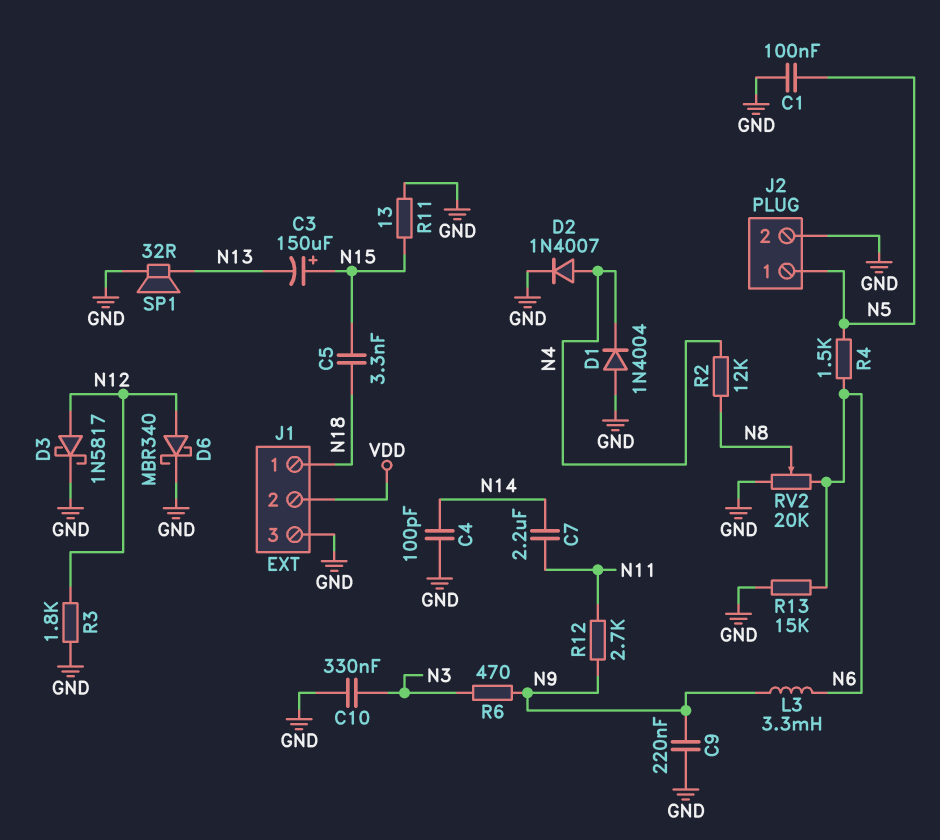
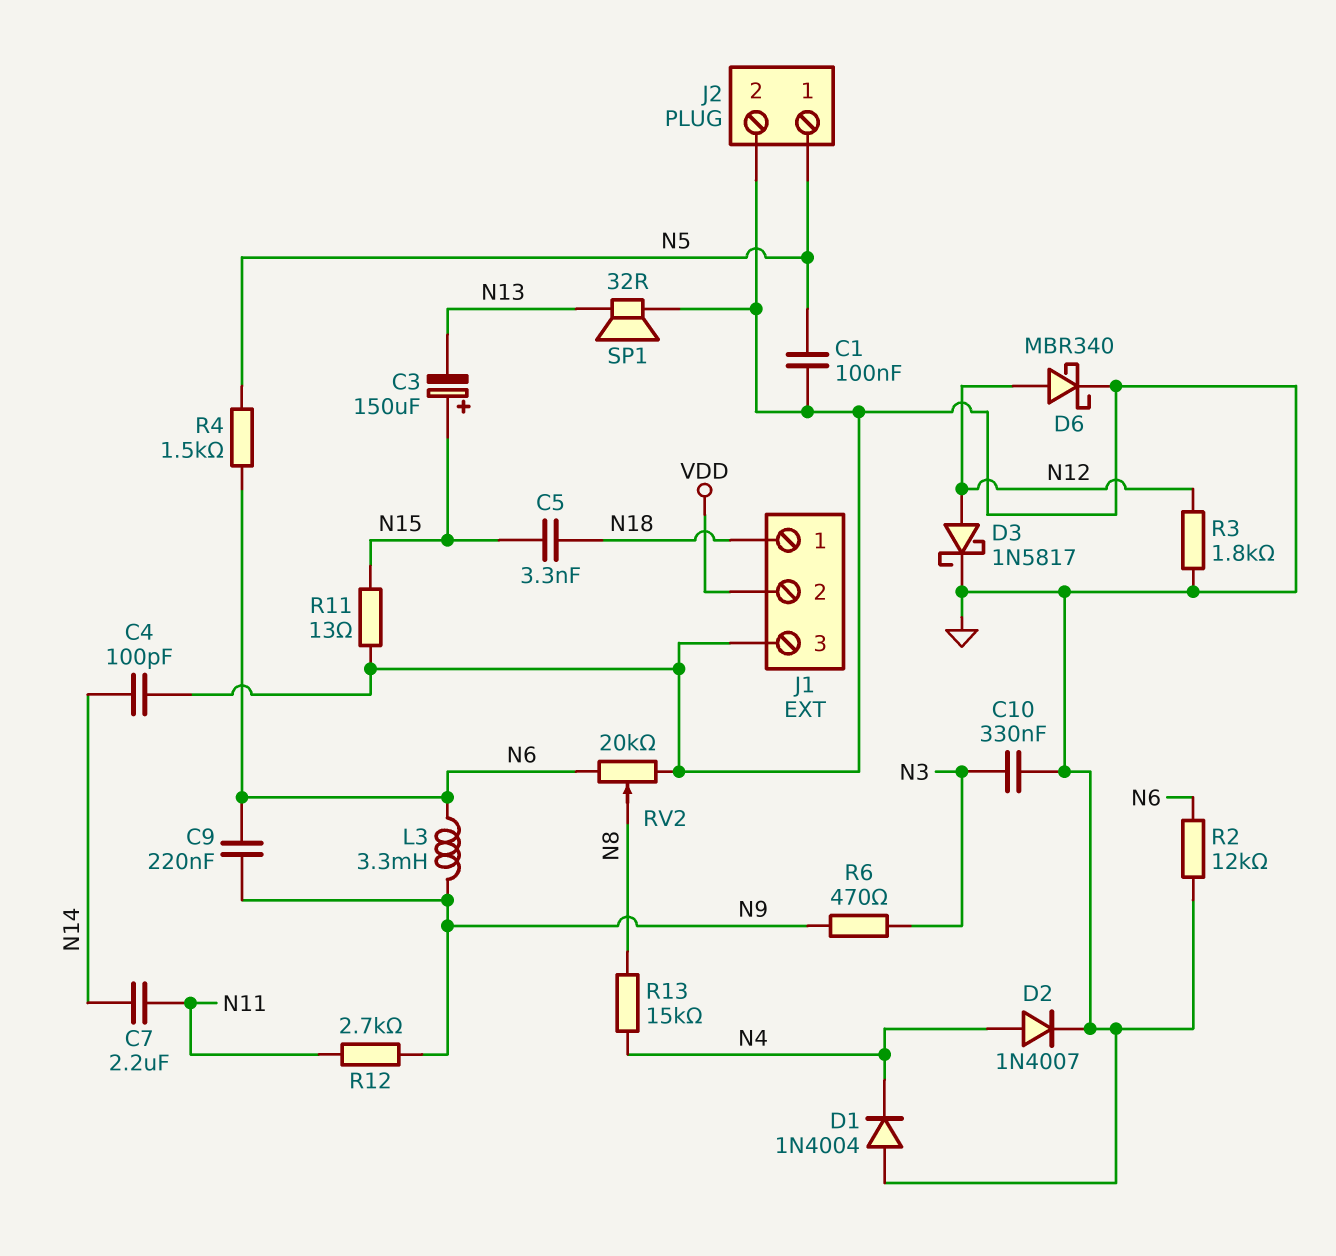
C9: 220nF (GND, N9) -> 220nF (N6, N9)
R2: 12k (N4, N8) -> 12k (GND, N6)
R13: 15k (GND, N6) -> 15k (N4, N8)

